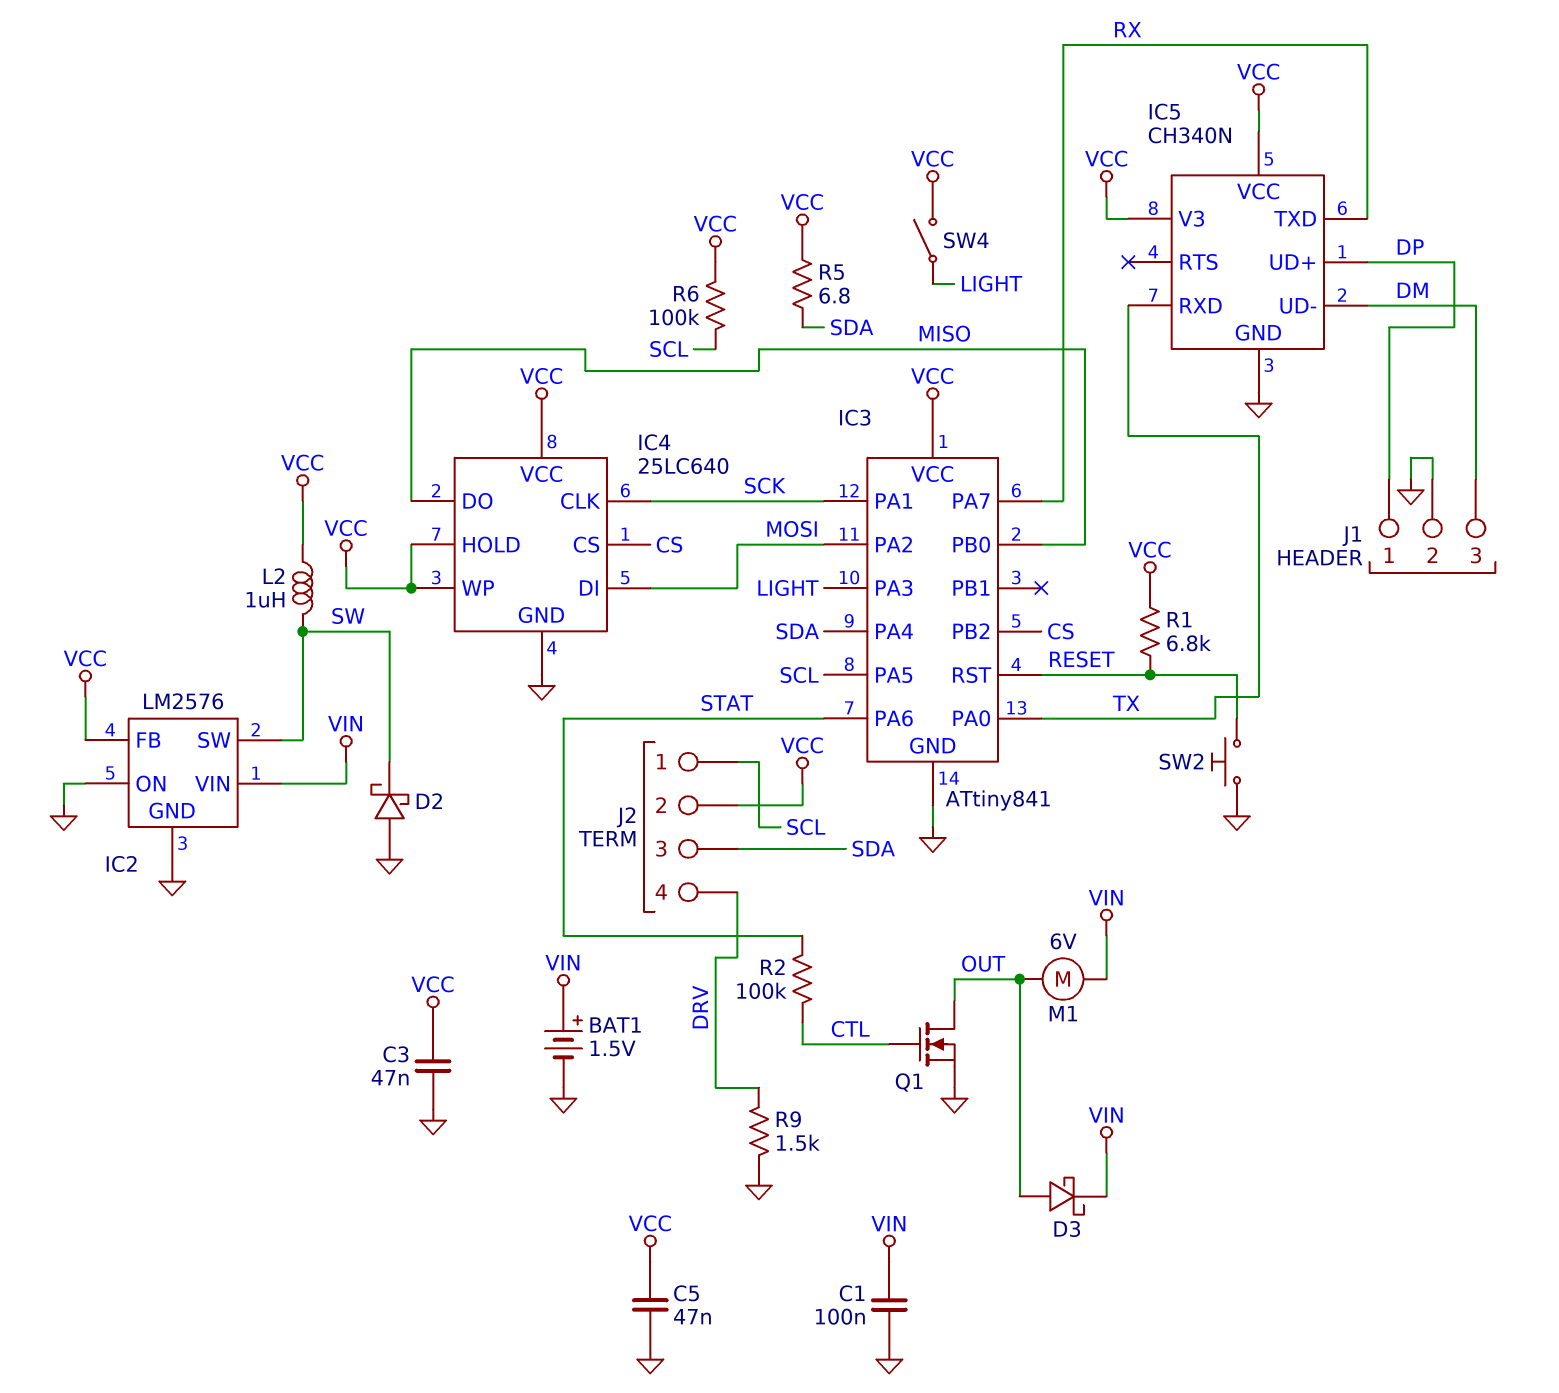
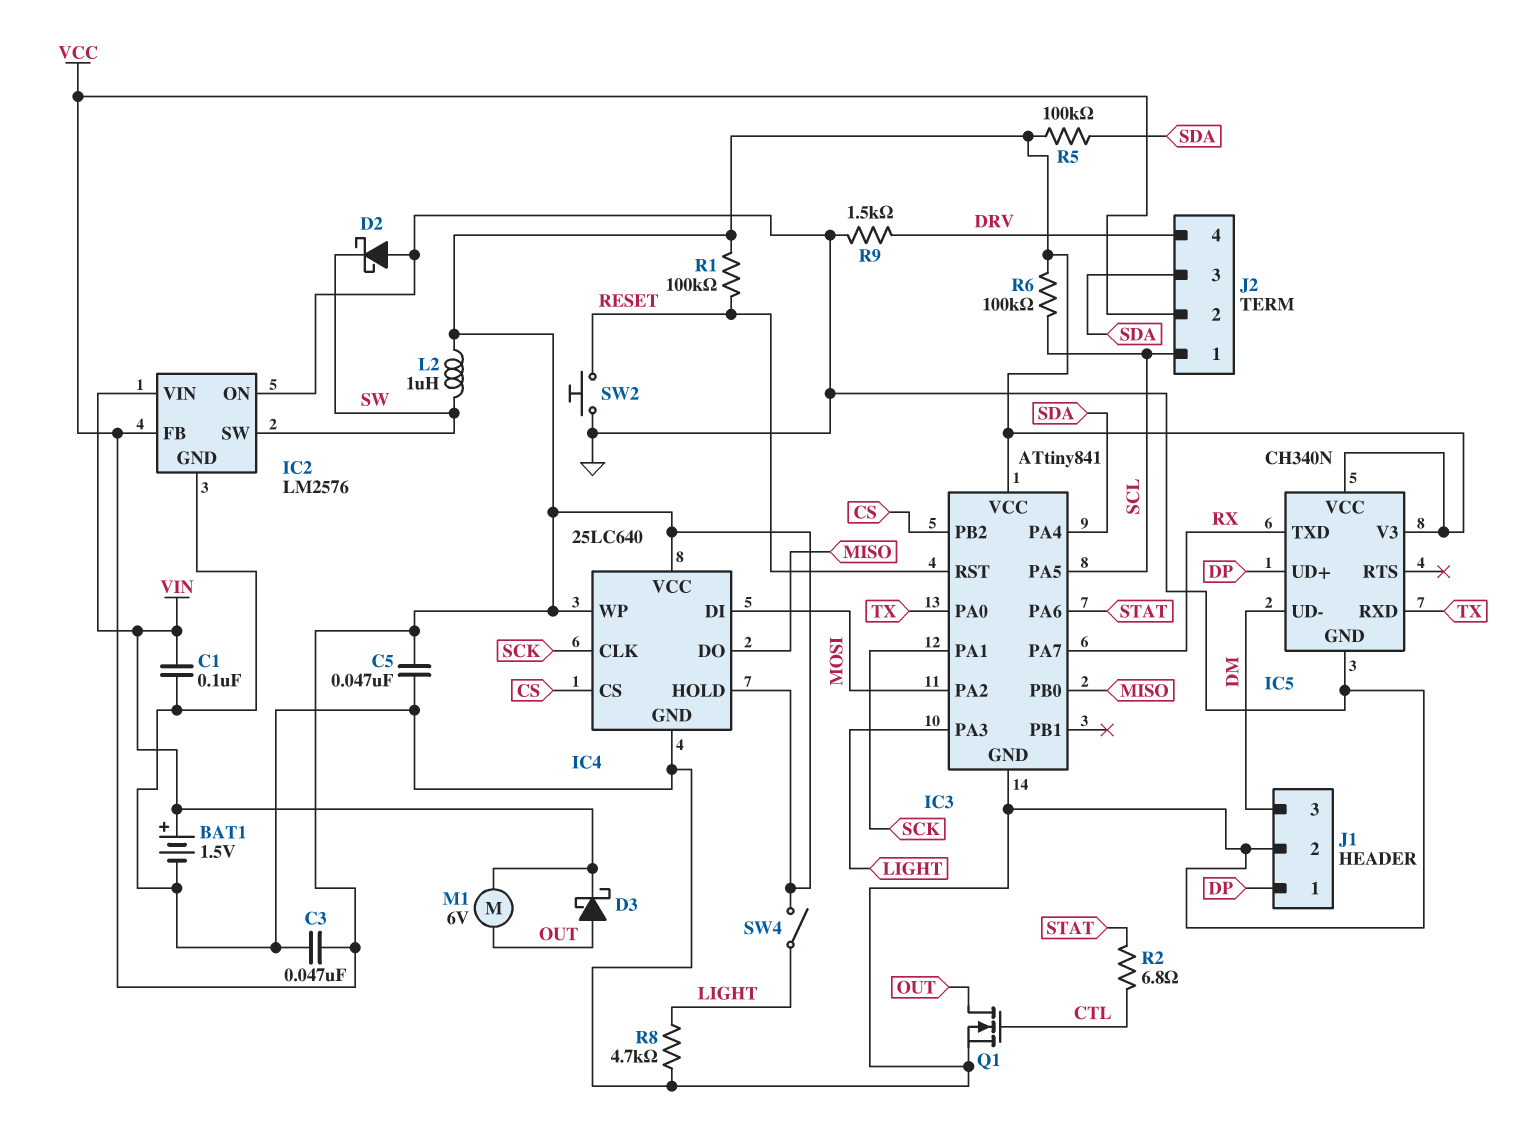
R1: 6.8k (RESET, VCC) -> 100k (RESET, VCC)
R2: 100k (CTL, STAT) -> 6.8 (CTL, STAT)
R5: 6.8 (SDA, VCC) -> 100k (SDA, VCC)
R8: none -> 4.7k (GND, LIGHT)

